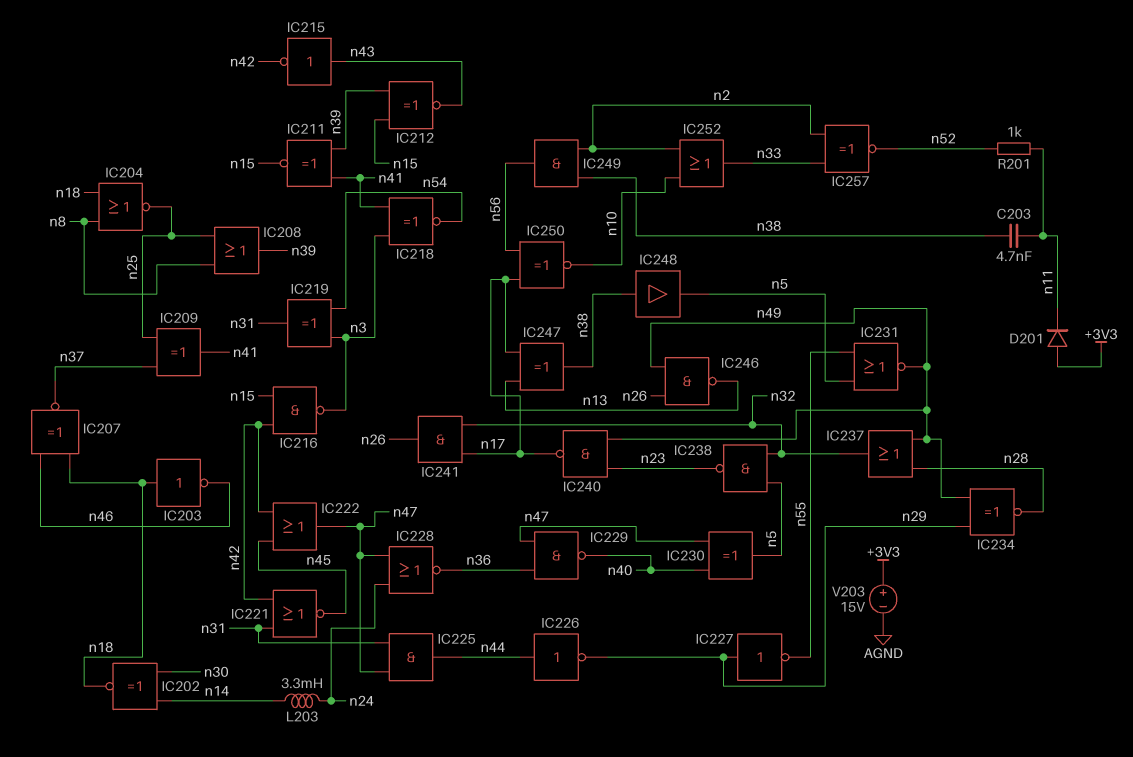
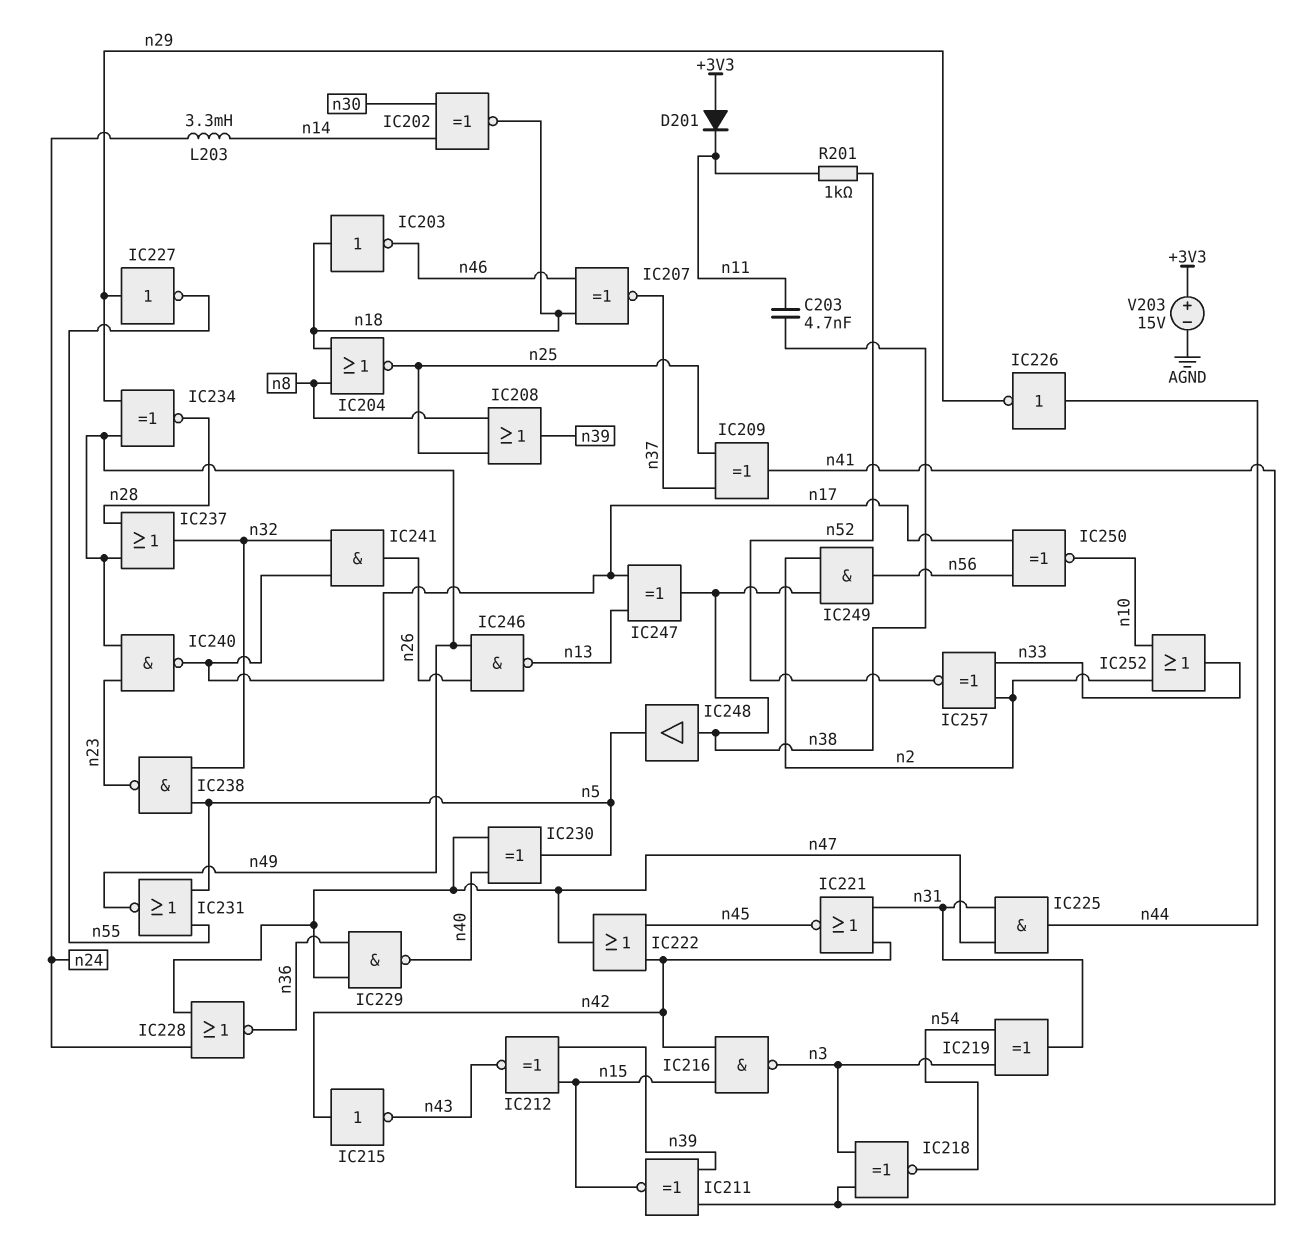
IC215: NOT (in n43, out n42) -> NOT (in n42, out n43)

